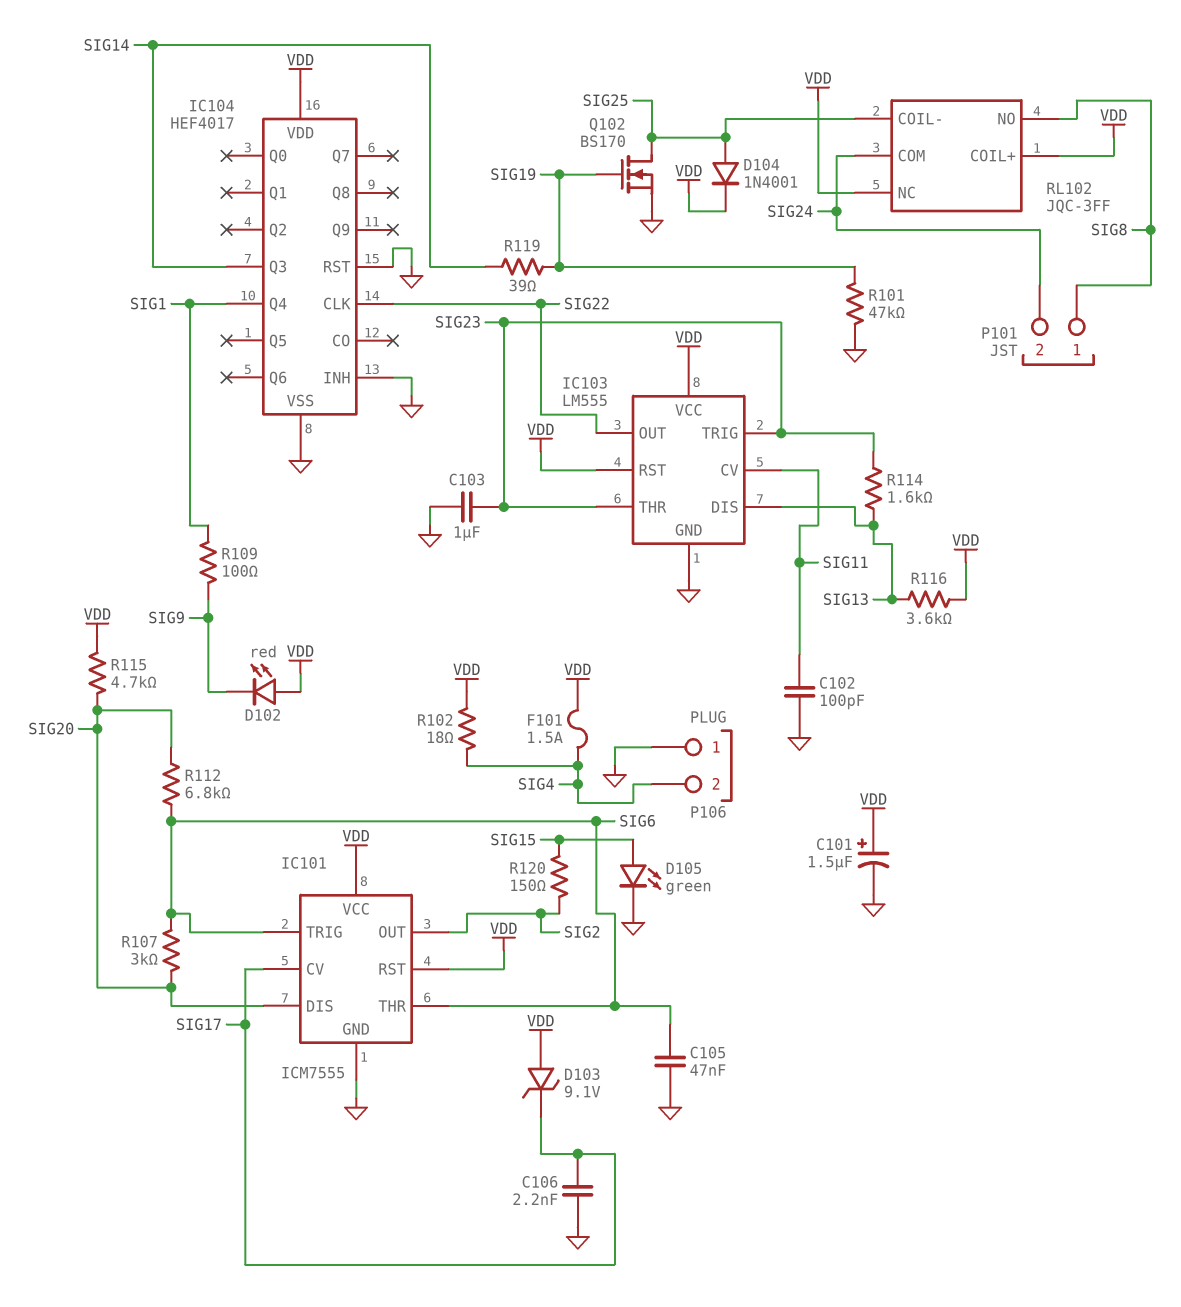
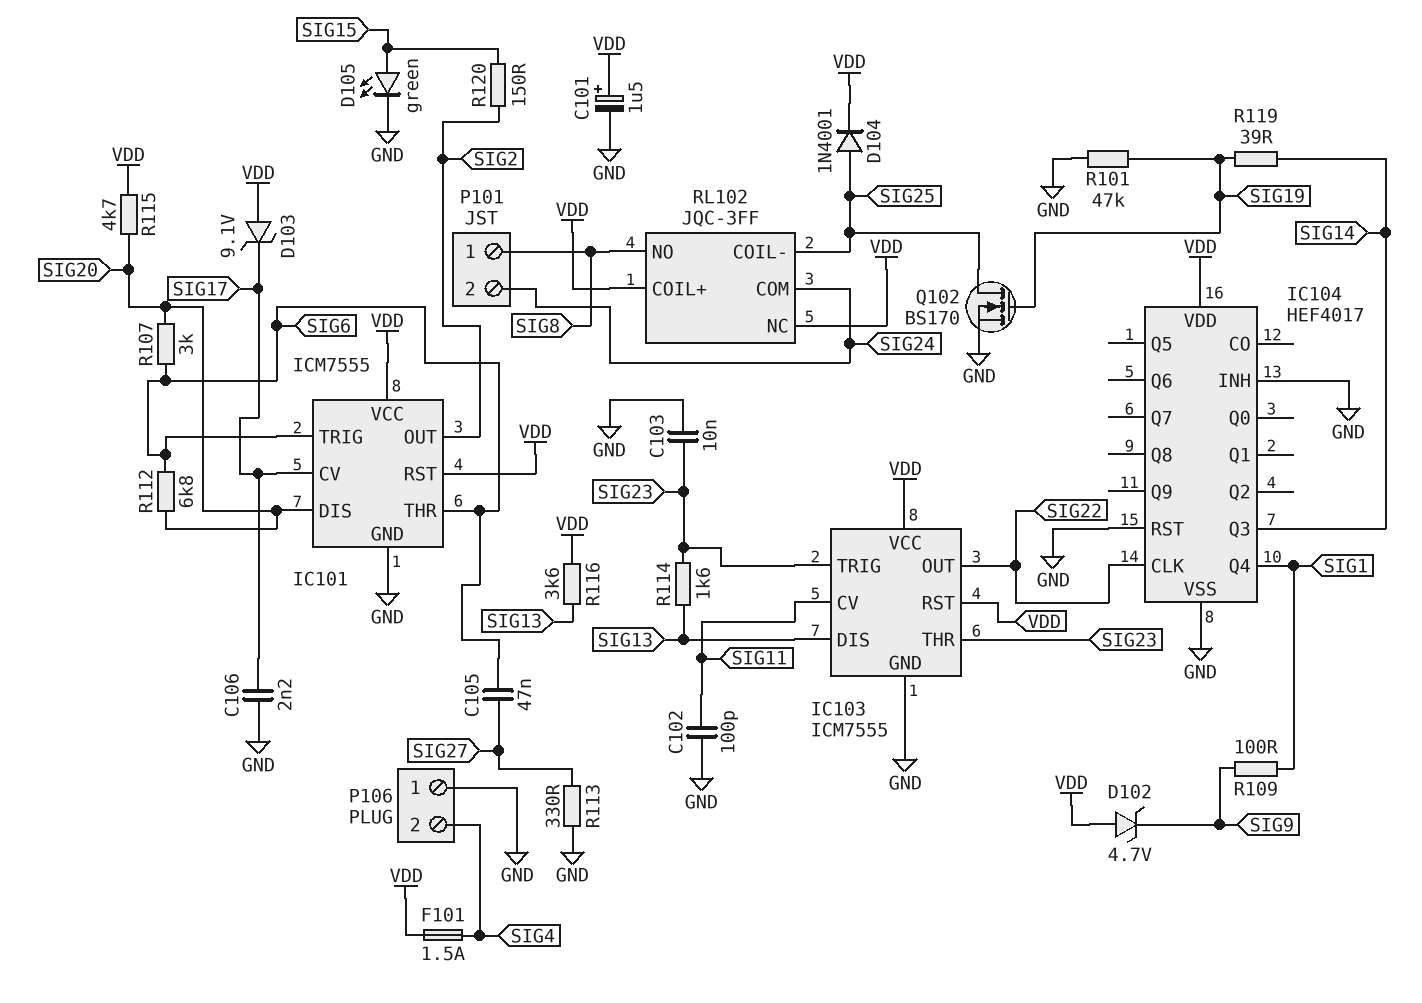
C103: 1uF (GND, SIG23) -> 10nF (GND, SIG23)
C105: 47nF (GND, SIG6) -> 47nF (SIG6, SIG27)
D102: LED red (A VDD, K SIG9) -> zener 4.7V (A VDD, K SIG9)
IC103: LM555 -> ICM7555
R102: 18 (SIG4, VDD) -> none
R113: none -> 330 (GND, SIG27)

